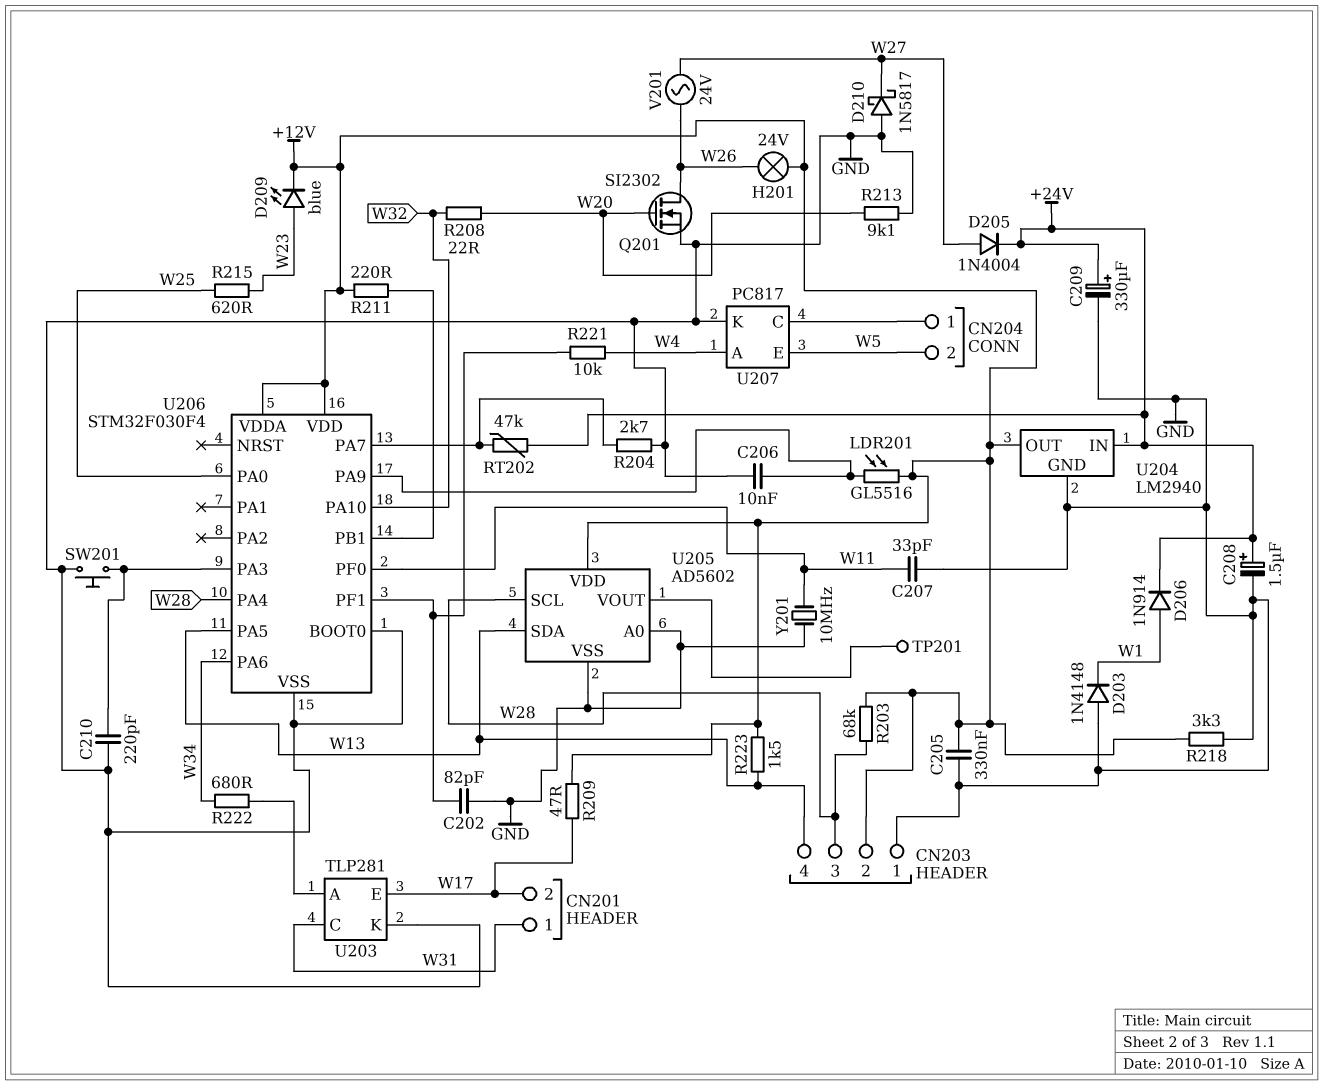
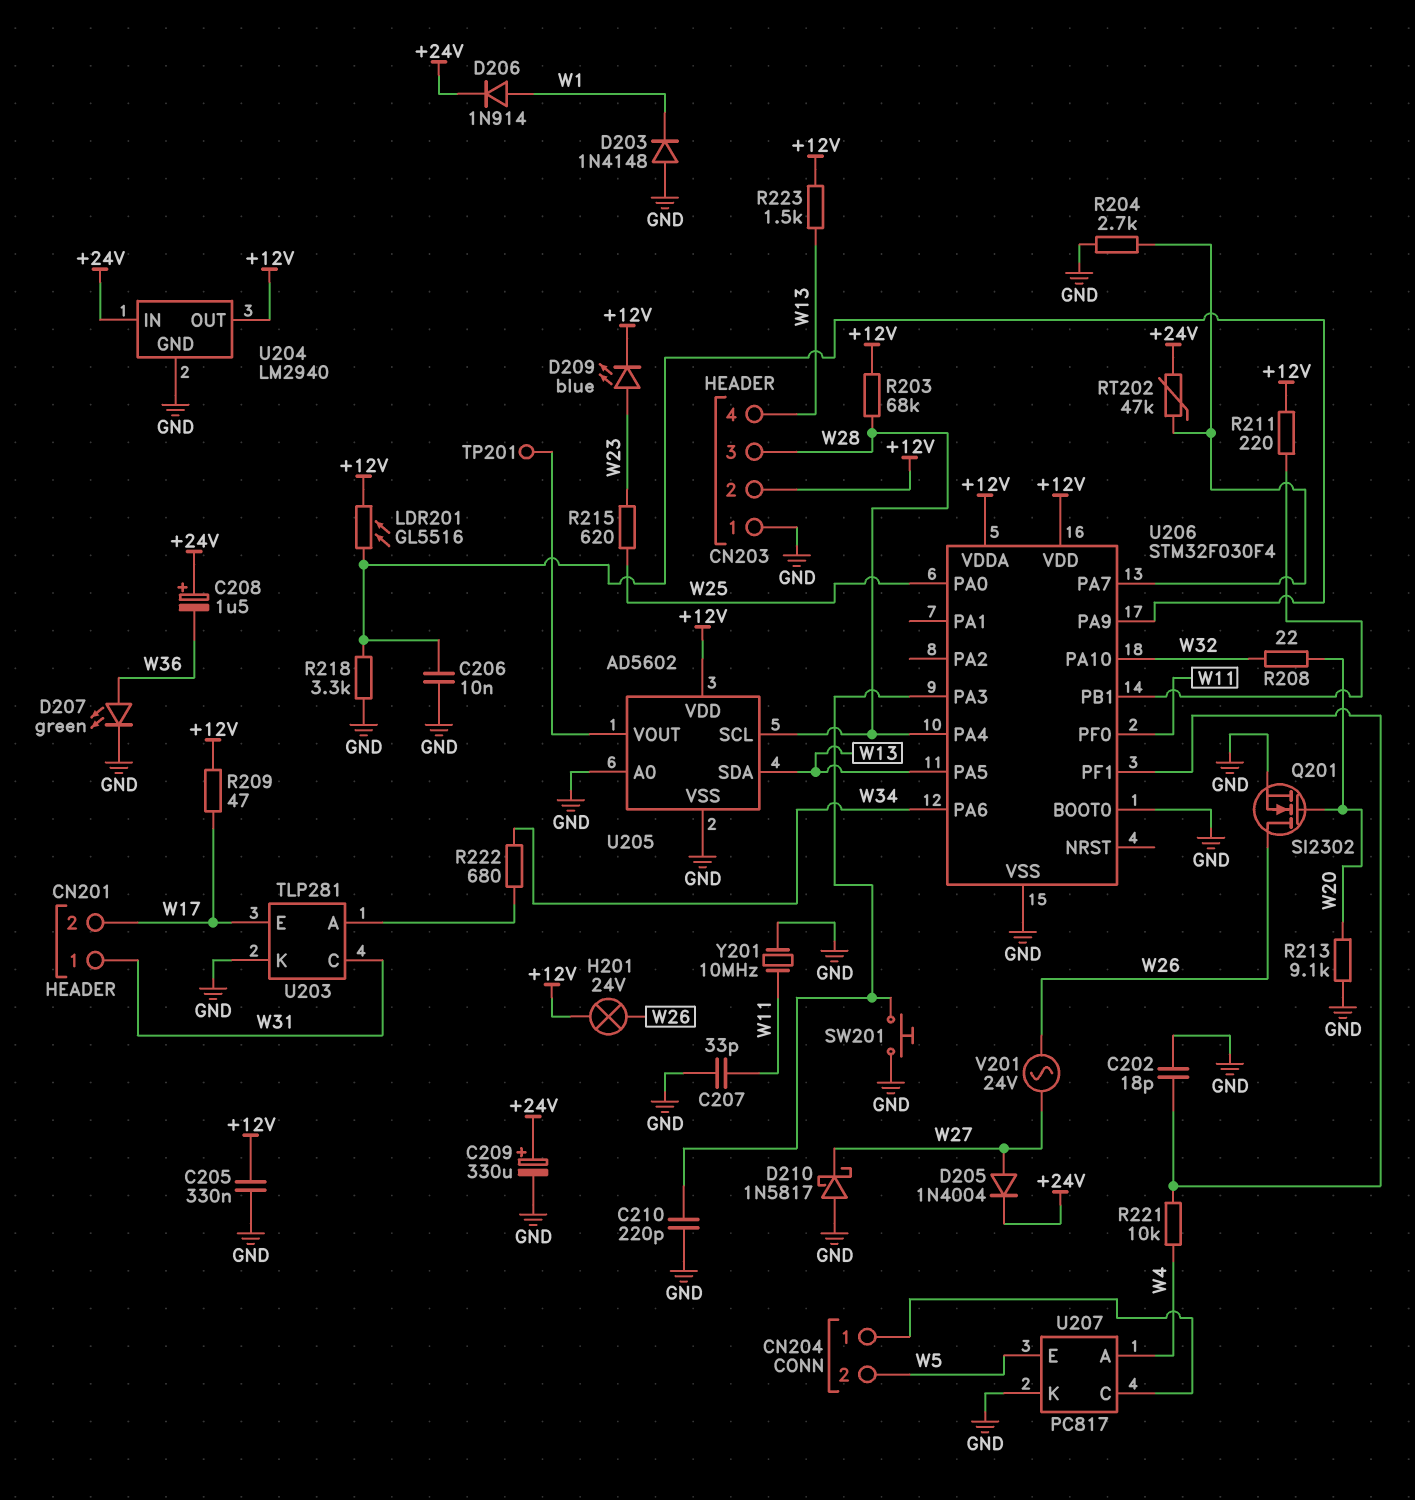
C202: 82pF (GND, U206/PF1) -> 18pF (GND, U206/PF1)
C208: 1.5uF (plus +24V, minus GND) -> 1.5uF (plus +24V, minus W36)
D207: none -> LED green (A W36, K GND)
R218: 3.3k (+12V, GND) -> 3.3k (GND, U206/PA9)

